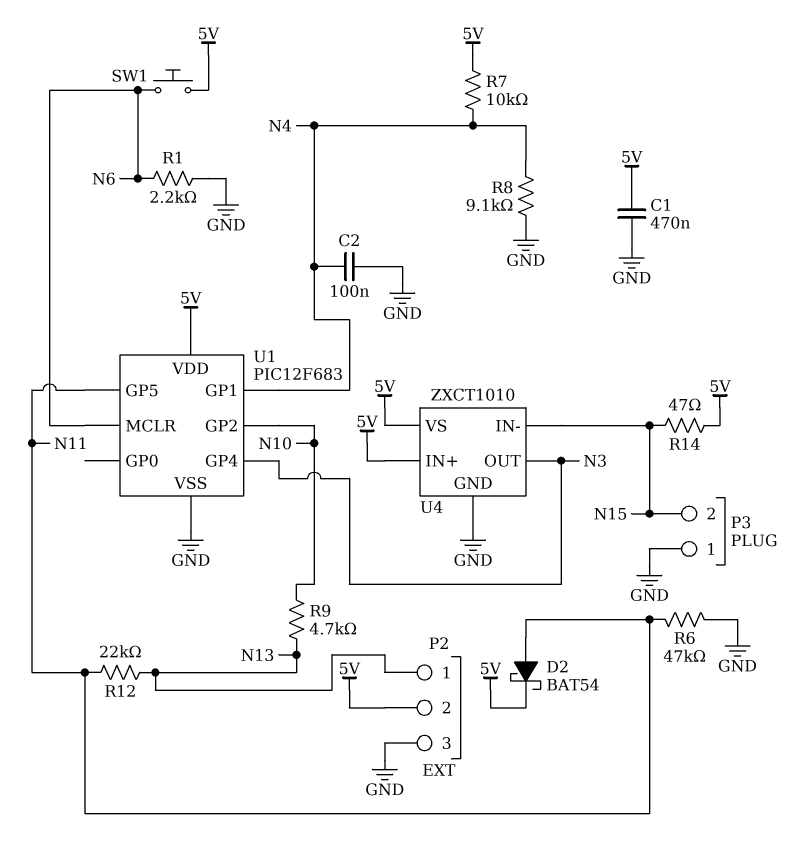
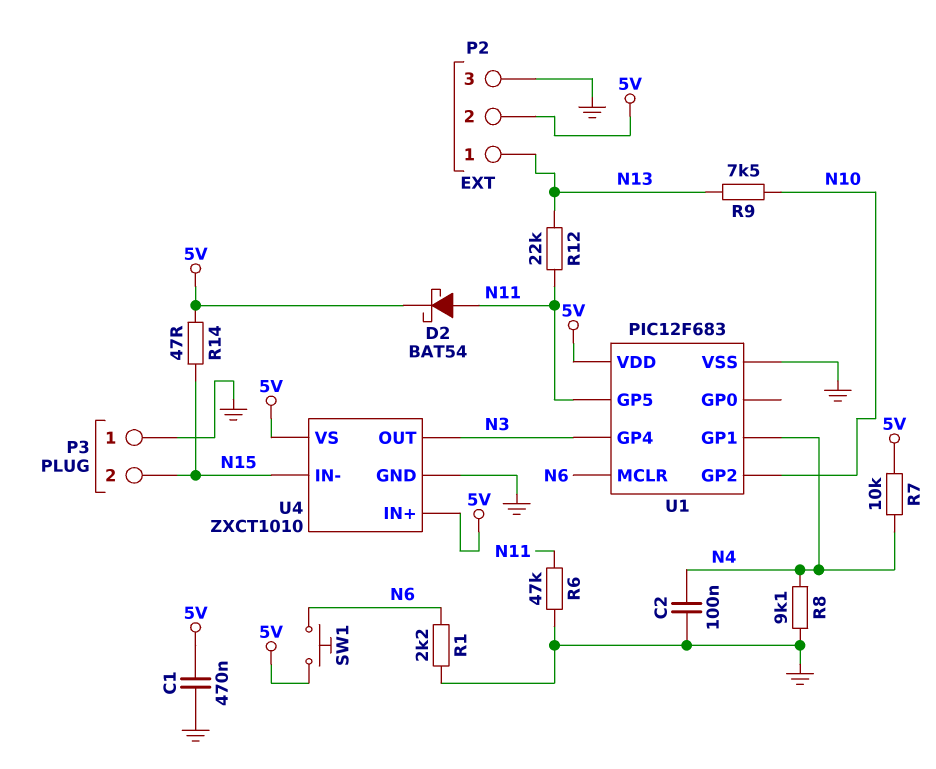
R9: 4.7k (N10, N13) -> 7.5k (N10, N13)

